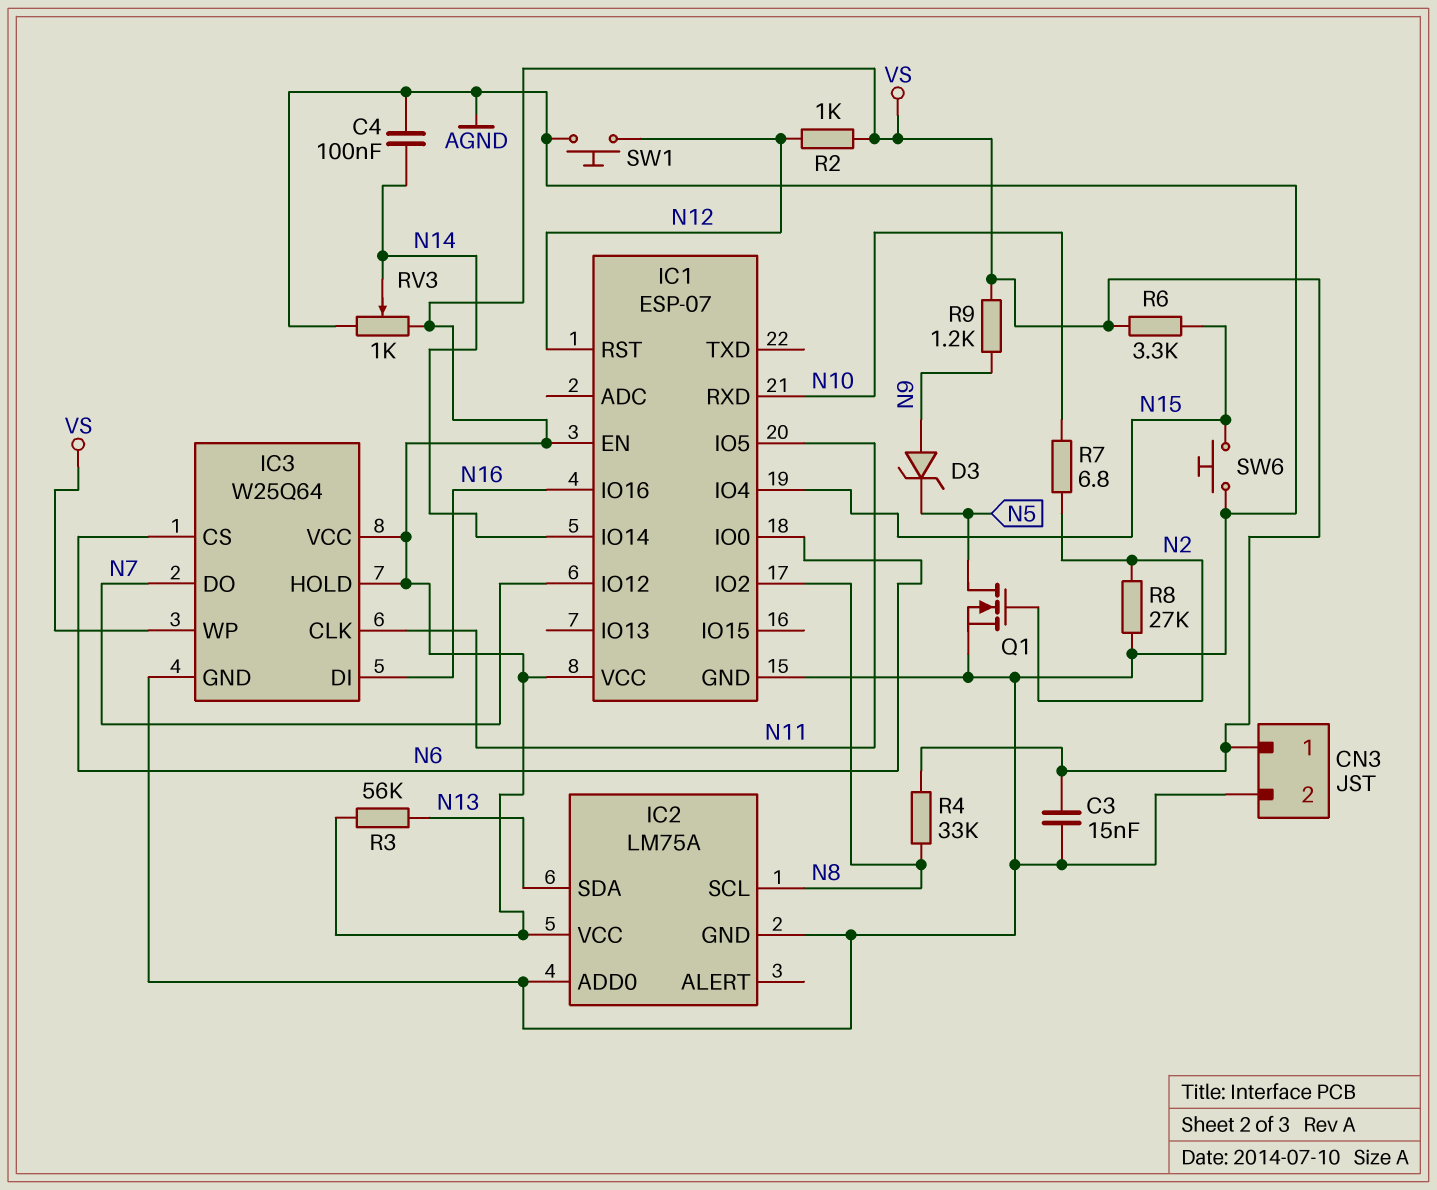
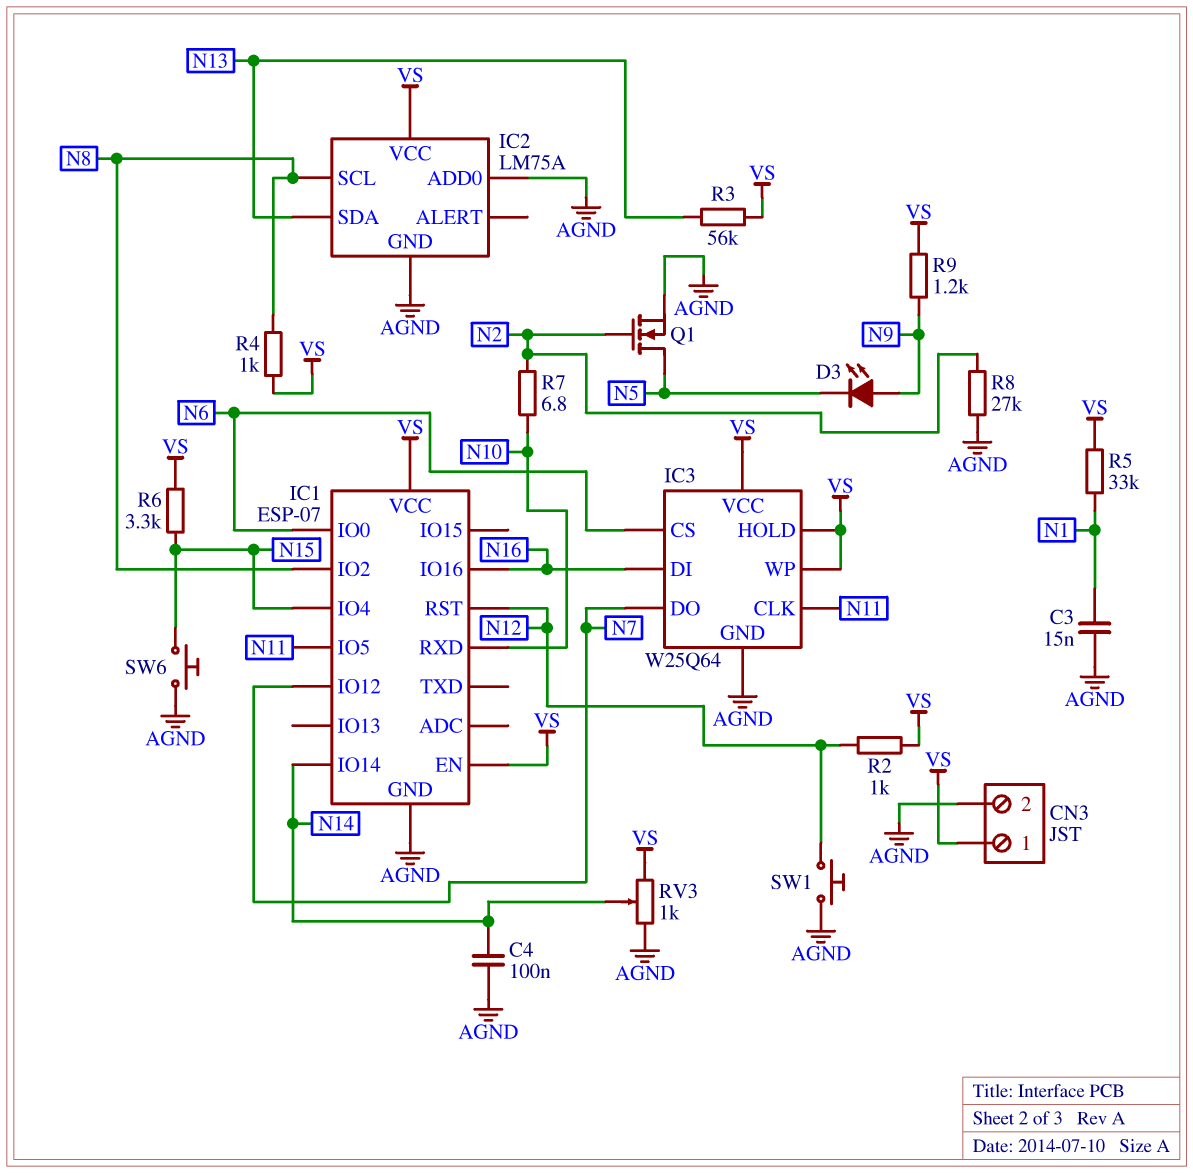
C3: 15nF (AGND, VS) -> 15nF (AGND, N1)
D3: zener (A N9, K N5) -> LED (A N9, K N5)
R4: 33k (N8, VS) -> 1k (N8, VS)
R5: none -> 33k (N1, VS)

